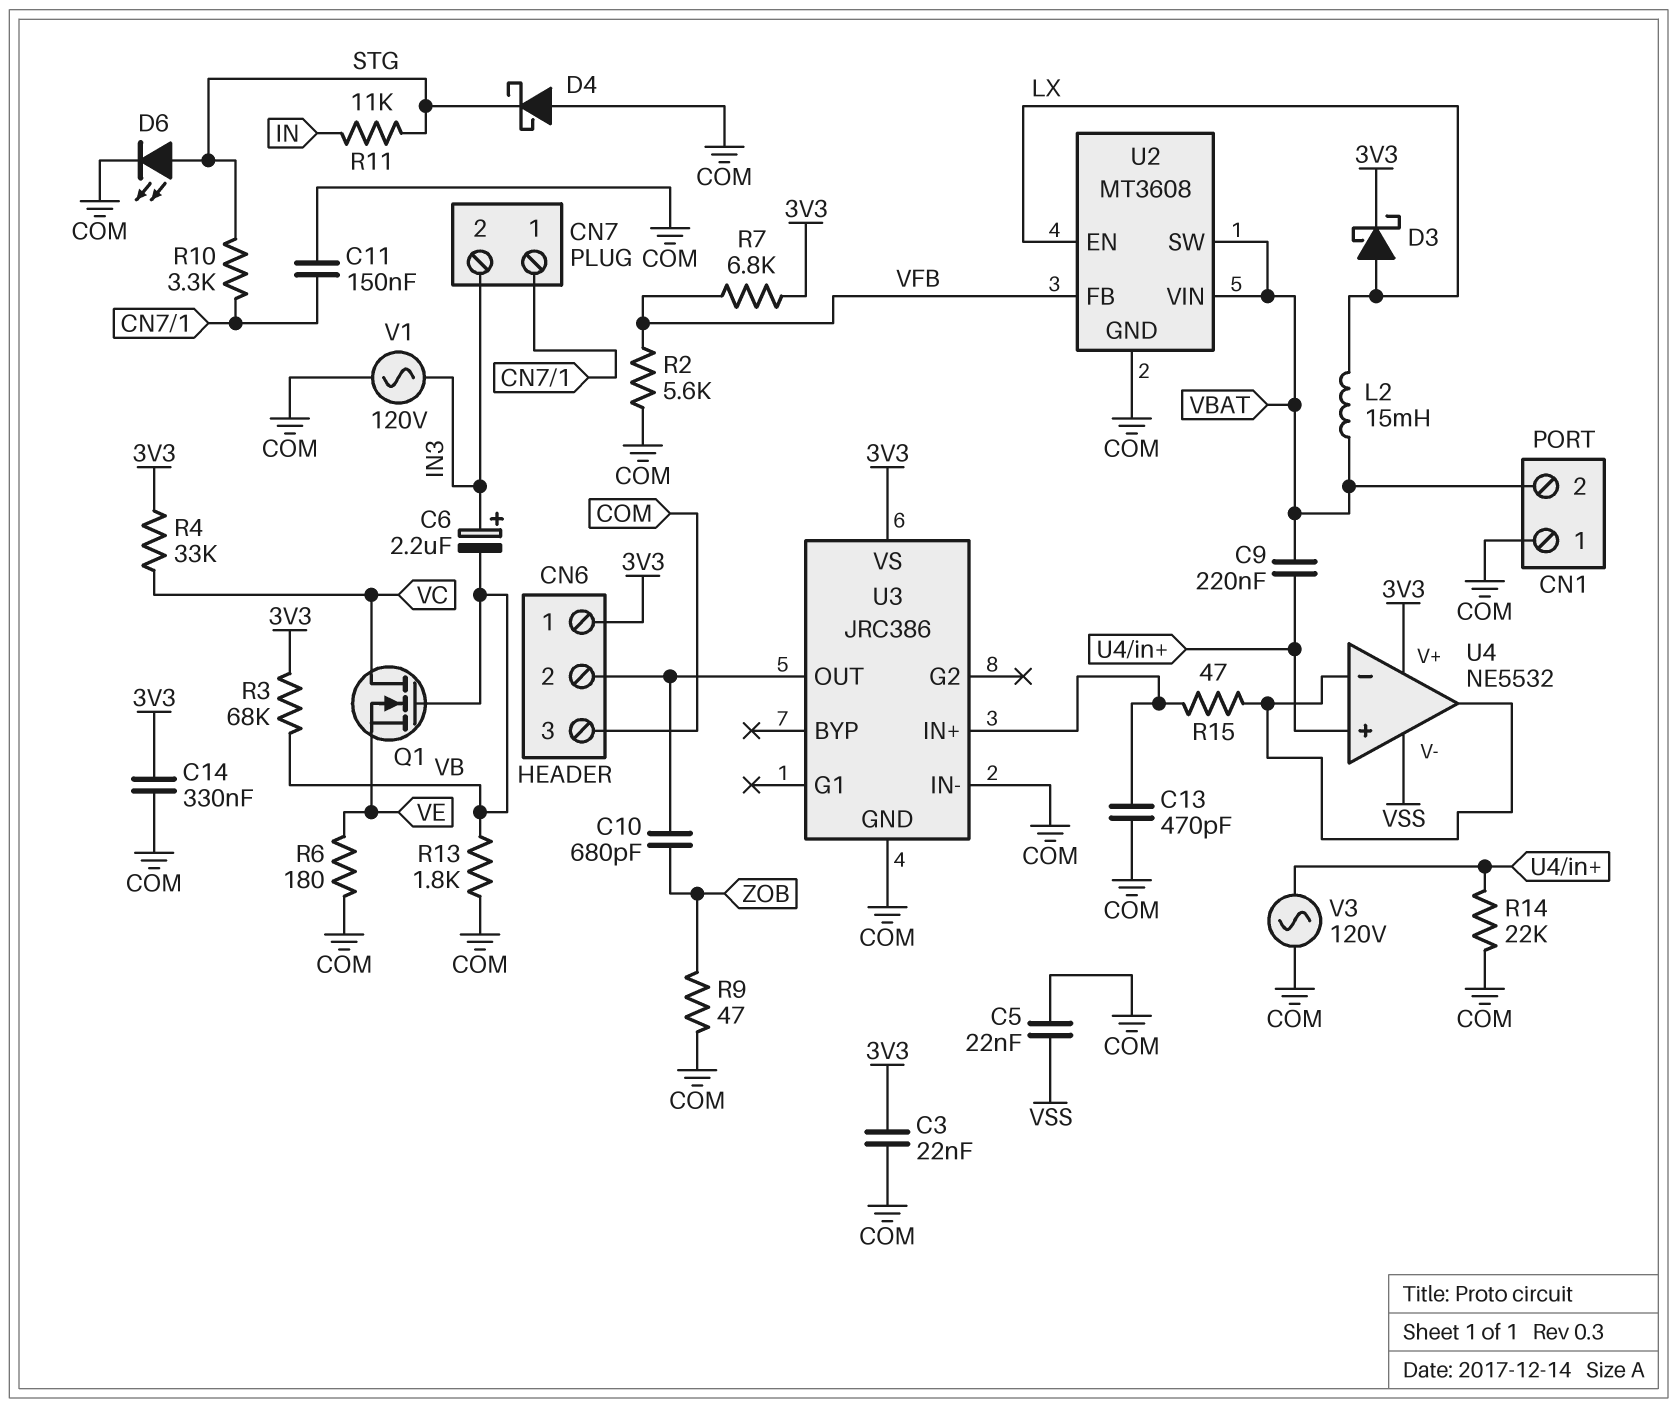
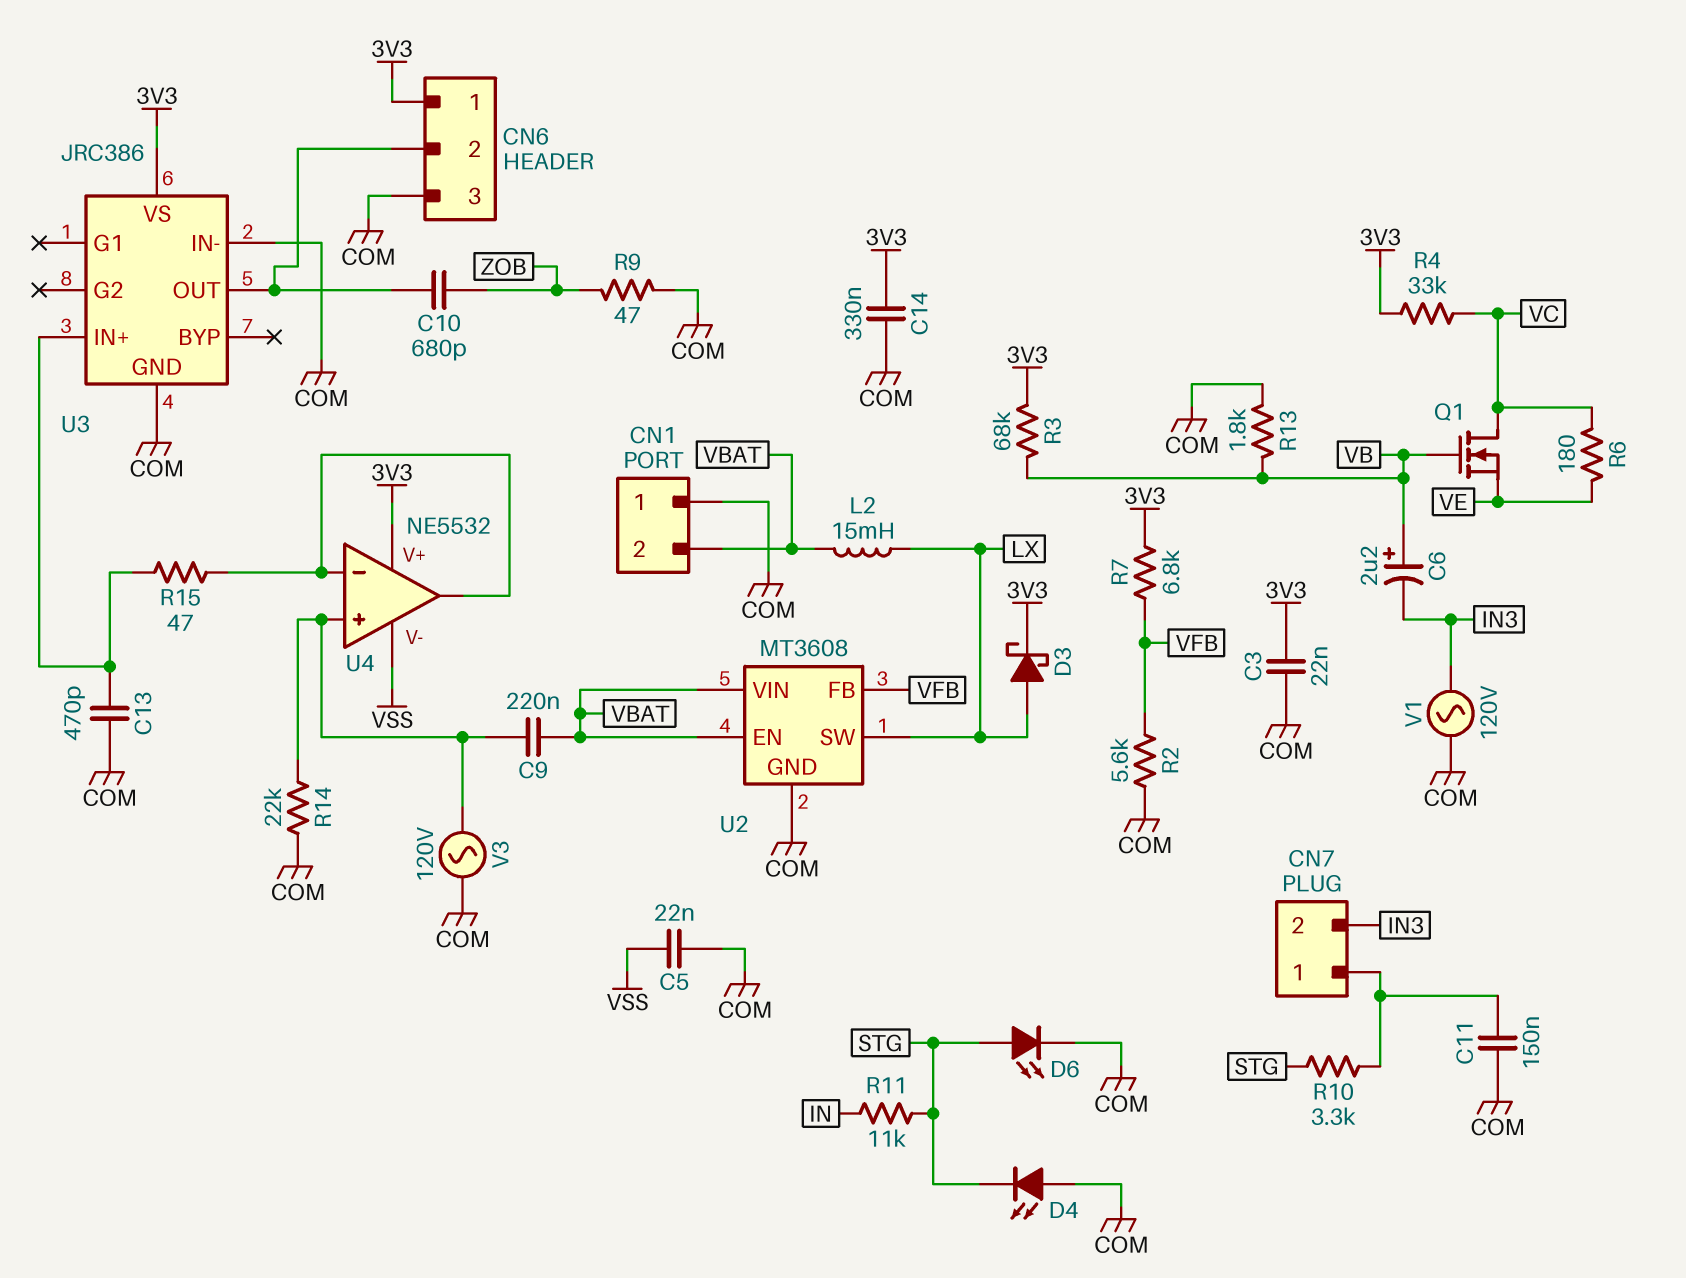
C6: 2.2uF (plus IN3, minus VB) -> 2.2uF (plus VB, minus IN3)
D4: schottky (A COM, K STG) -> LED (A COM, K STG)
R6: 180 (COM, VE) -> 180 (VC, VE)
U2 pin EN: LX -> VBAT
U2 pin SW: VBAT -> LX

